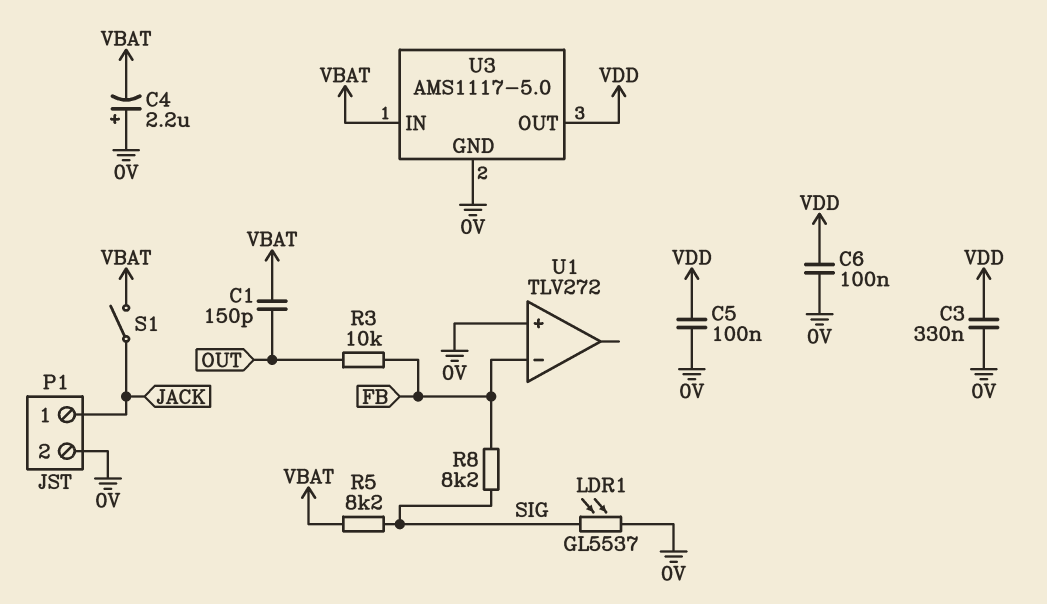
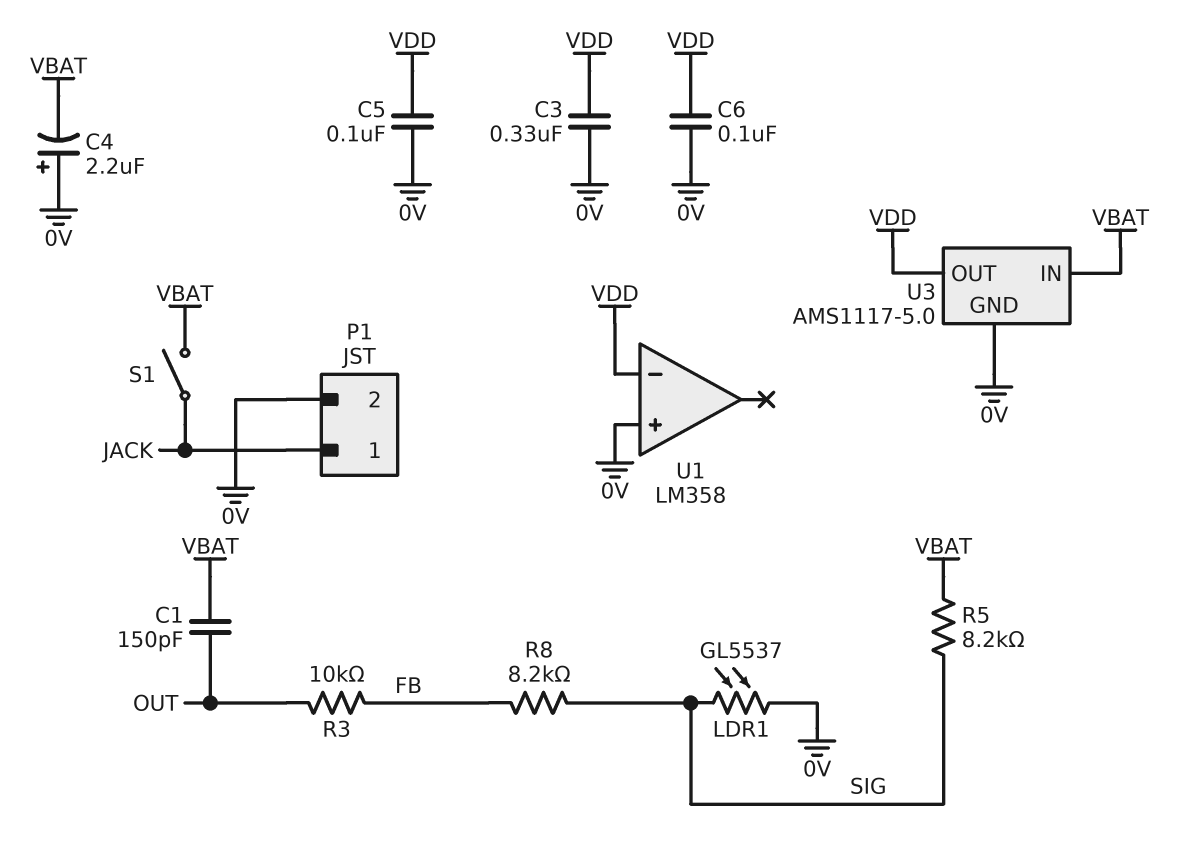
U1: TLV272 -> LM358
U1 pin in-: FB -> VDD

